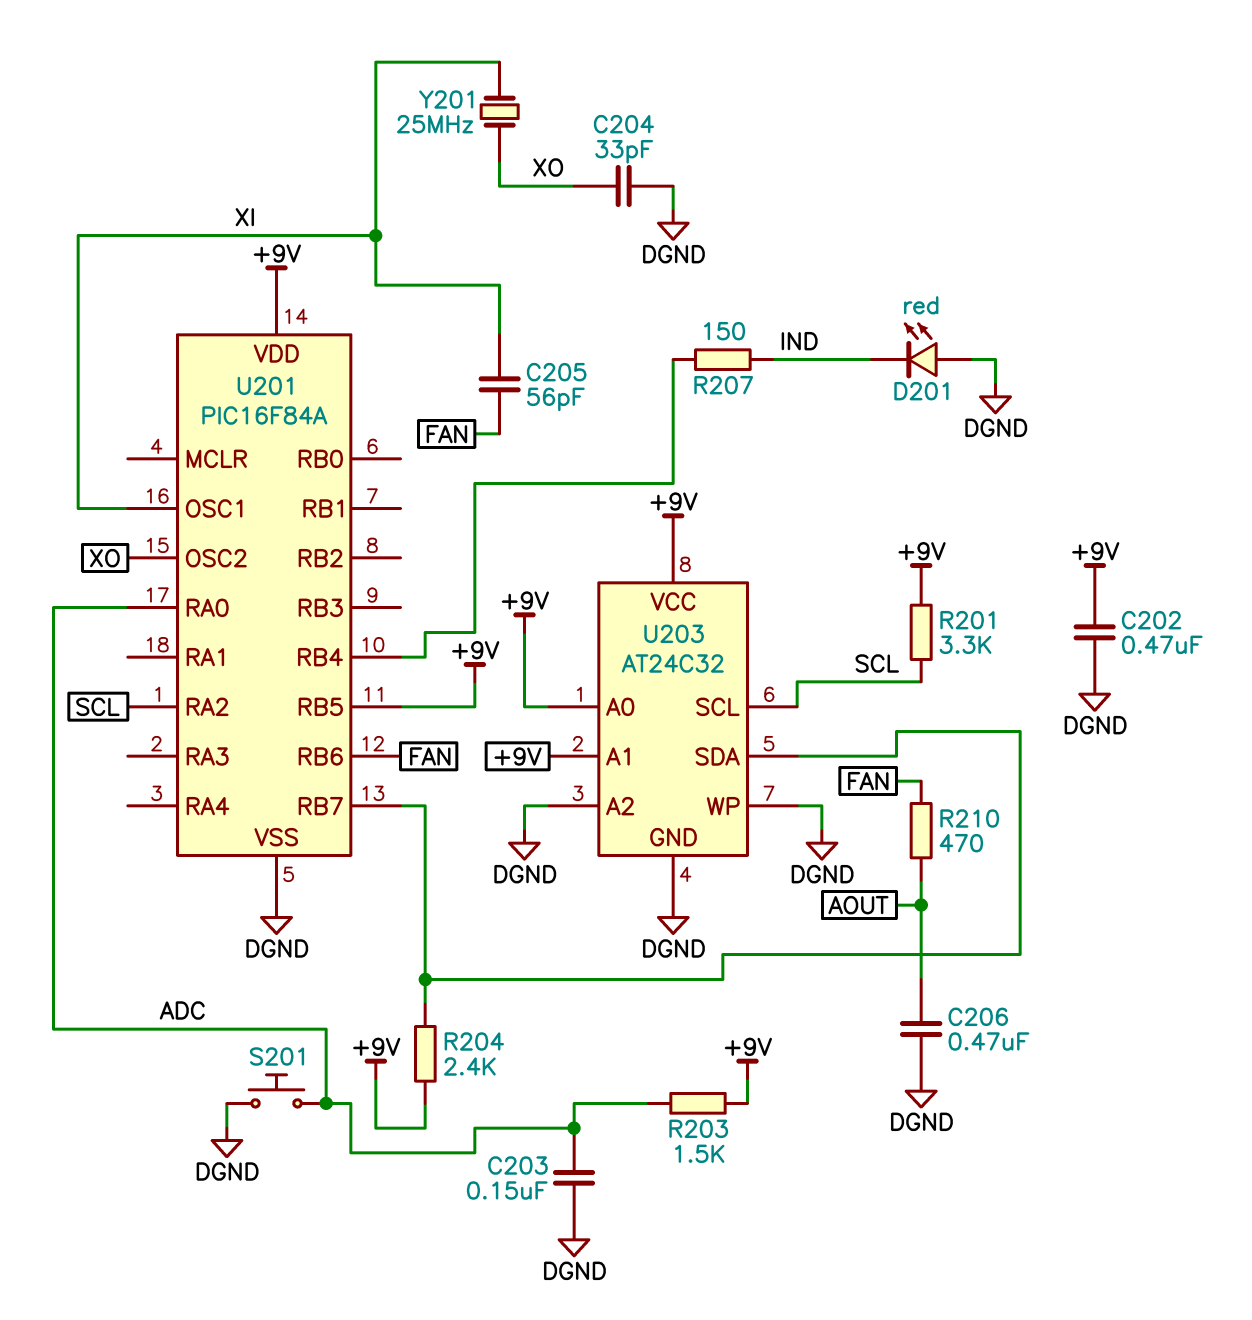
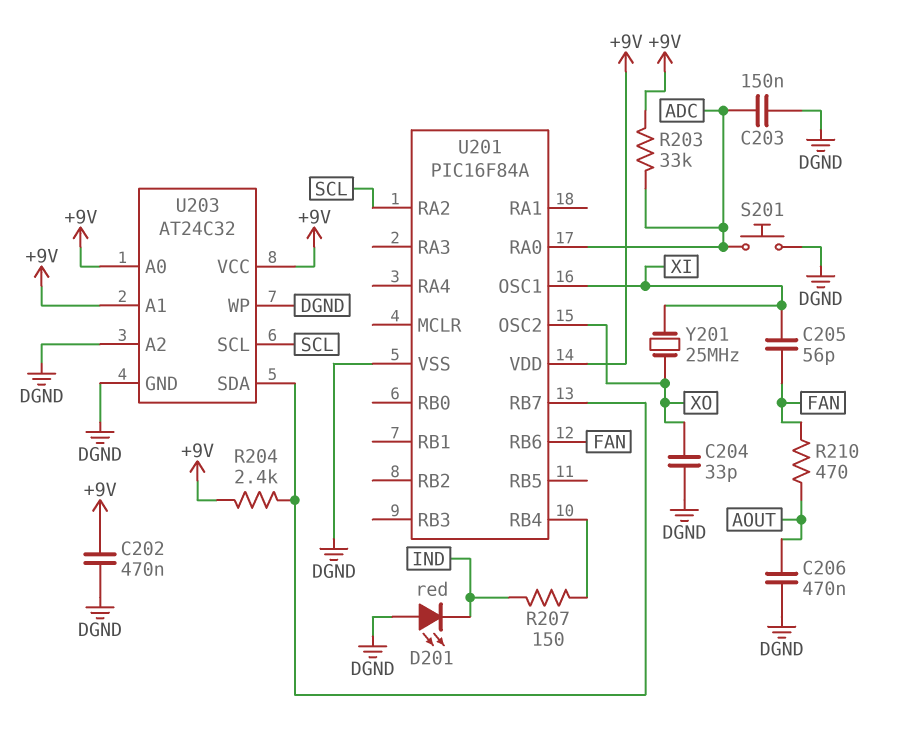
R201: 3.3k (+9V, SCL) -> none
R203: 1.5k (+9V, ADC) -> 33k (+9V, ADC)
U201 pin RB5: +9V -> none

